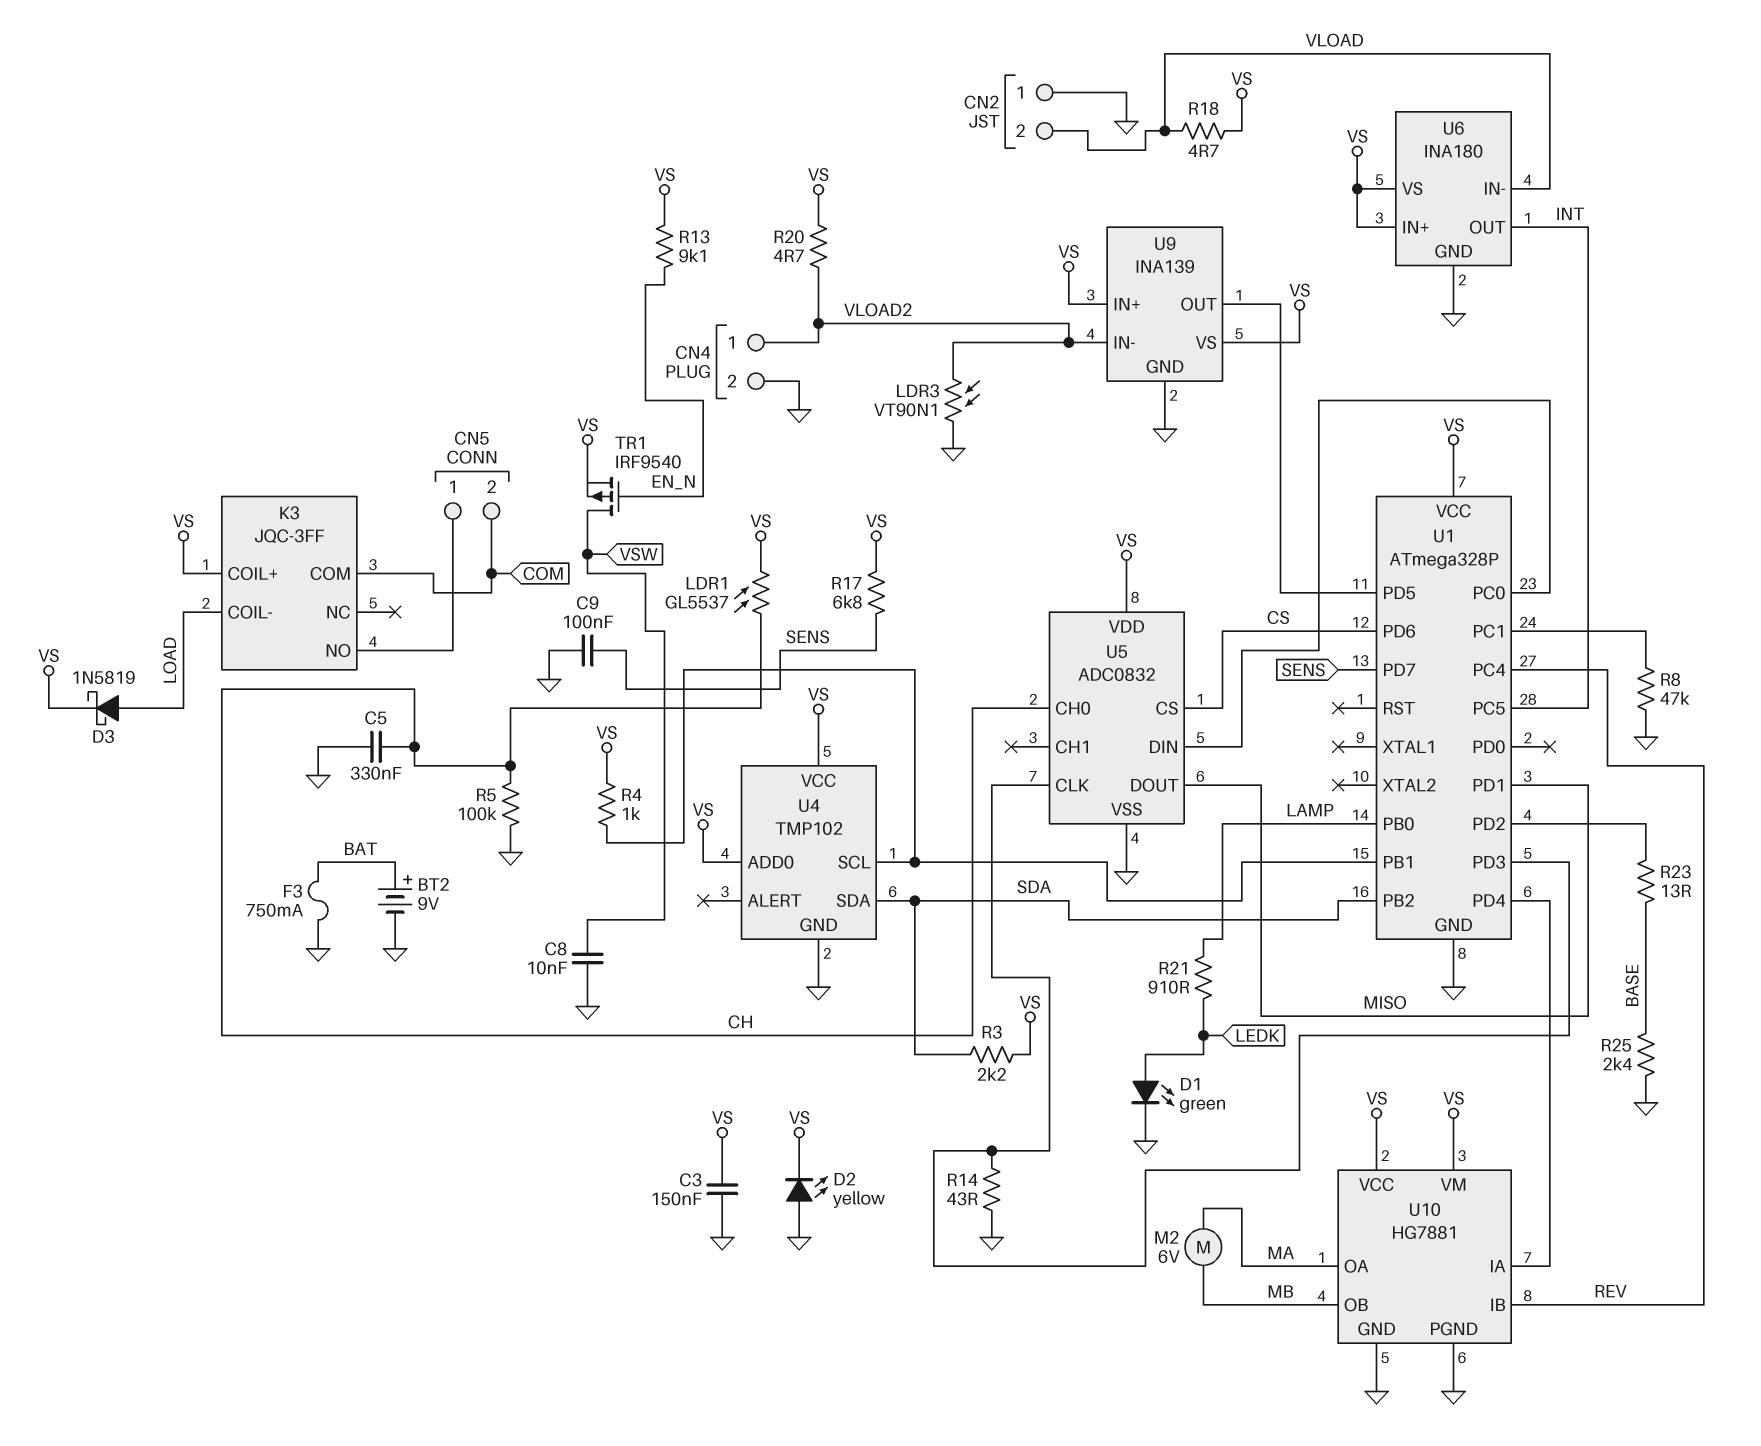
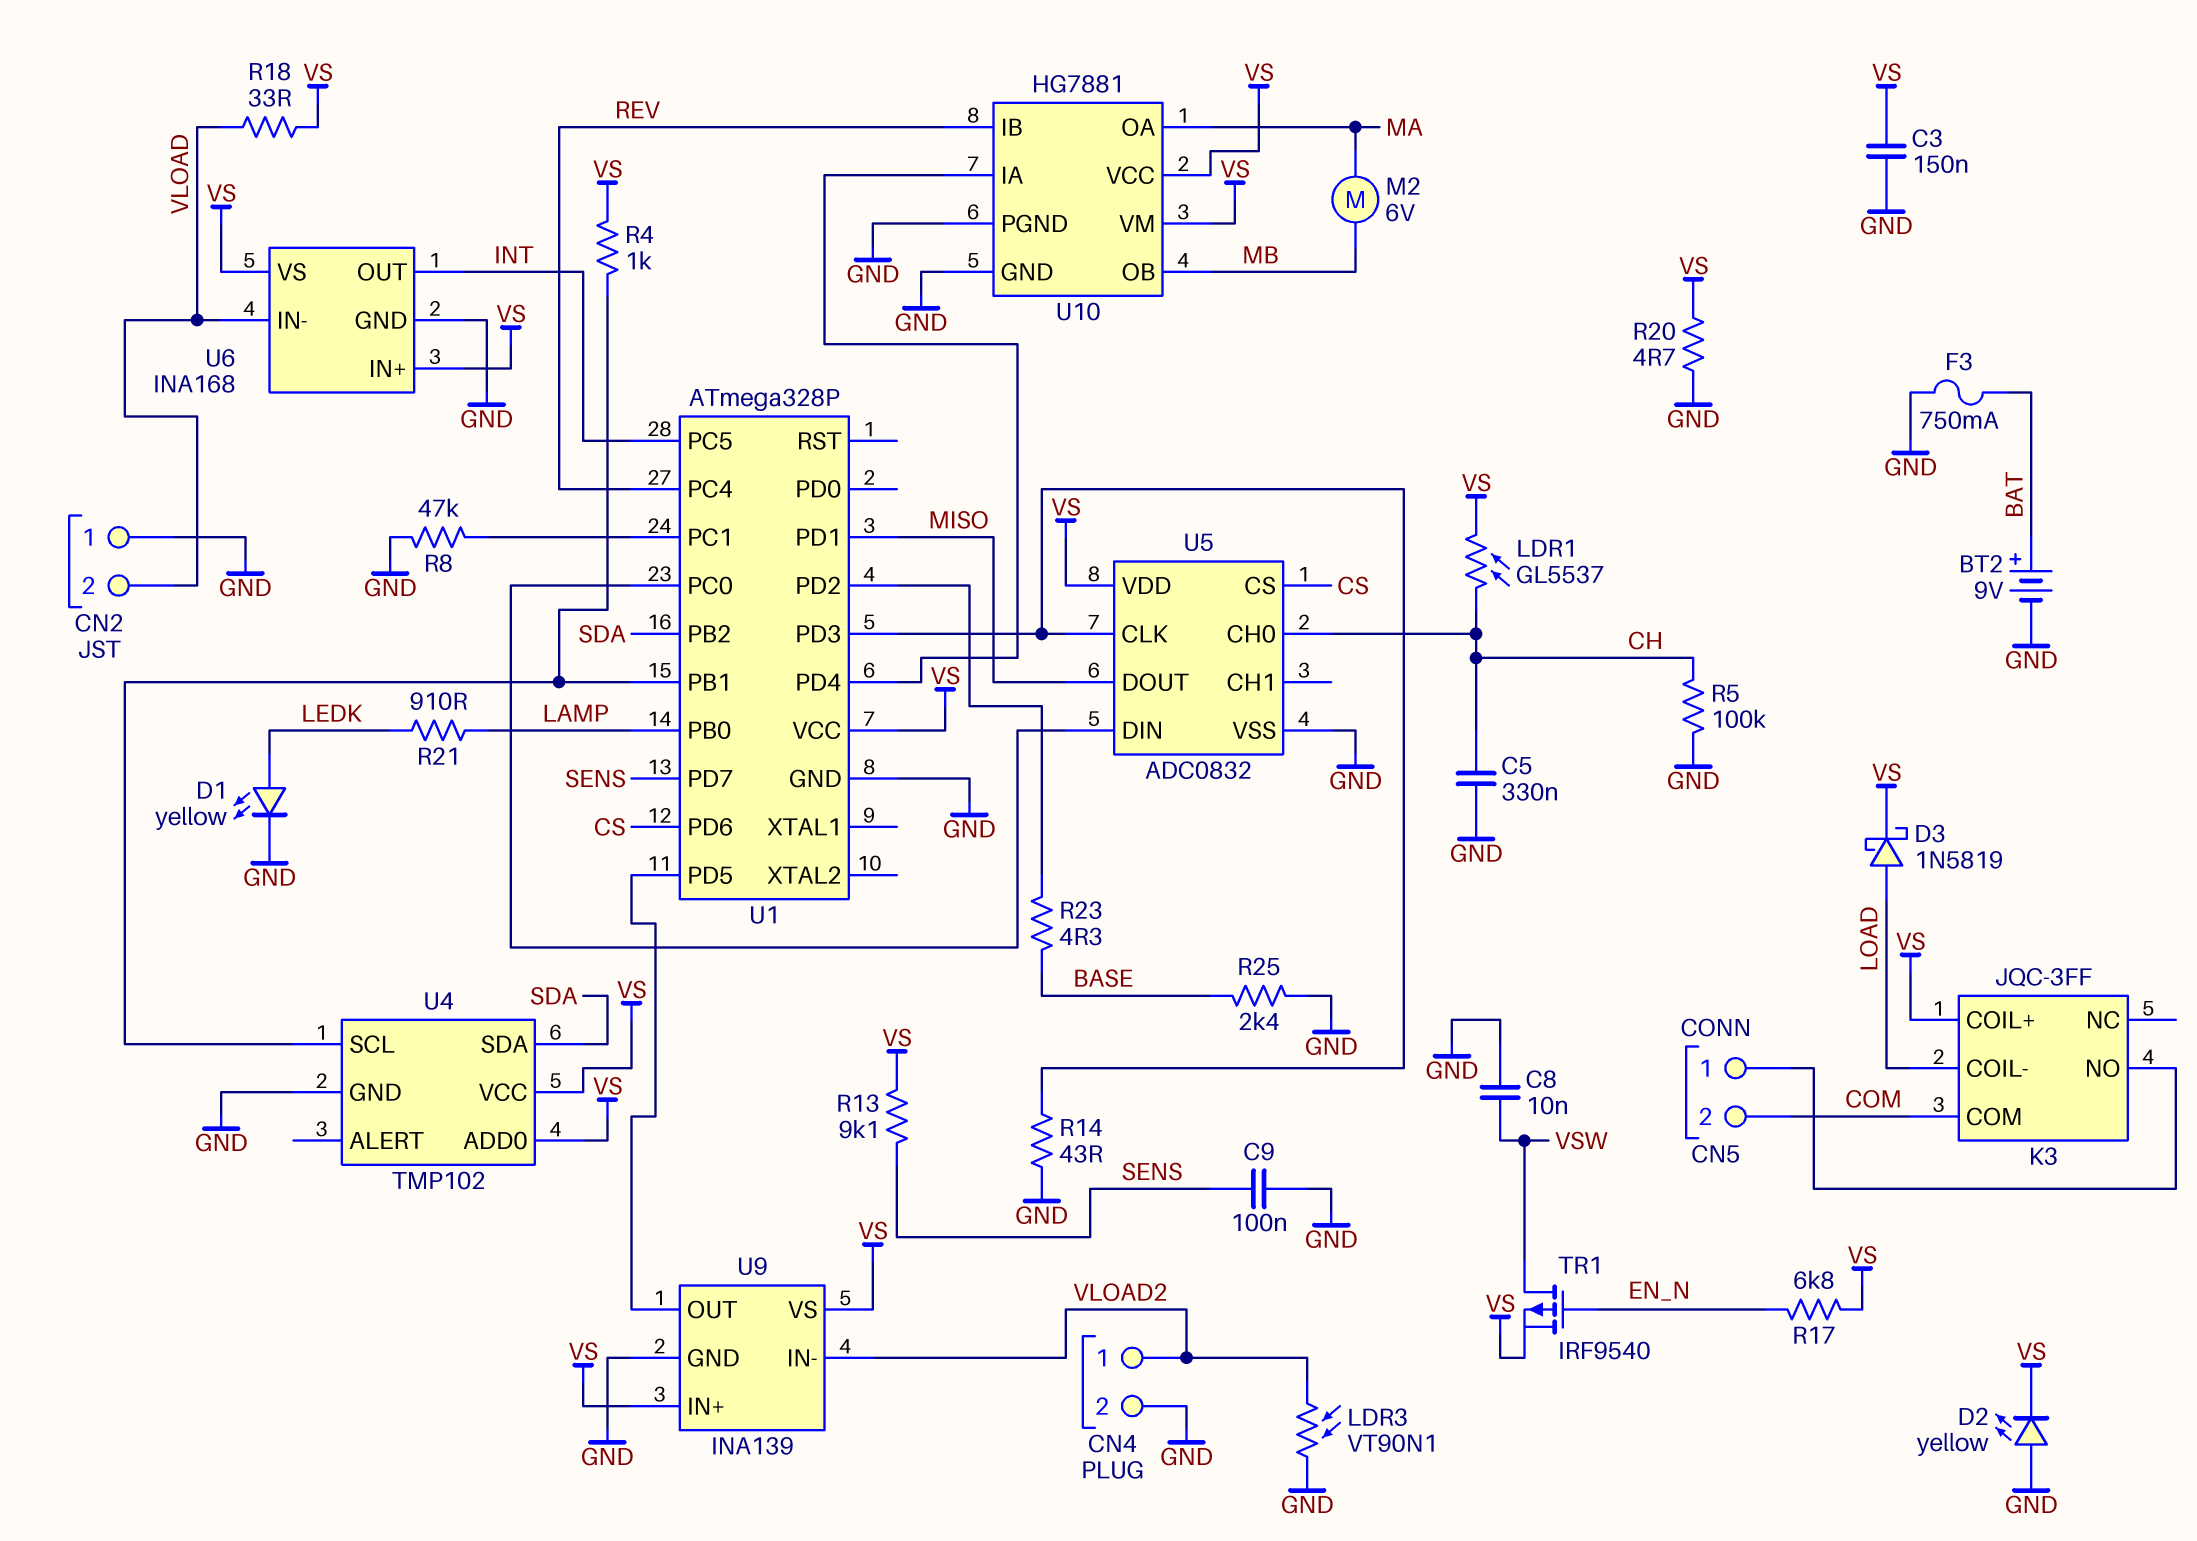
D1: LED green (A LEDK, K GND) -> LED yellow (A LEDK, K GND)
R3: 2.2k (SDA, VS) -> none
R13: 9.1k (EN_N, VS) -> 9.1k (SENS, VS)
R17: 6.8k (SENS, VS) -> 6.8k (EN_N, VS)
R18: 4.7 (VLOAD, VS) -> 33 (VLOAD, VS)
R20: 4.7 (VLOAD2, VS) -> 4.7 (GND, VS)
R23: 13 (BASE, U1/PD2) -> 4.3 (BASE, U1/PD2)
U6: INA180 -> INA168

